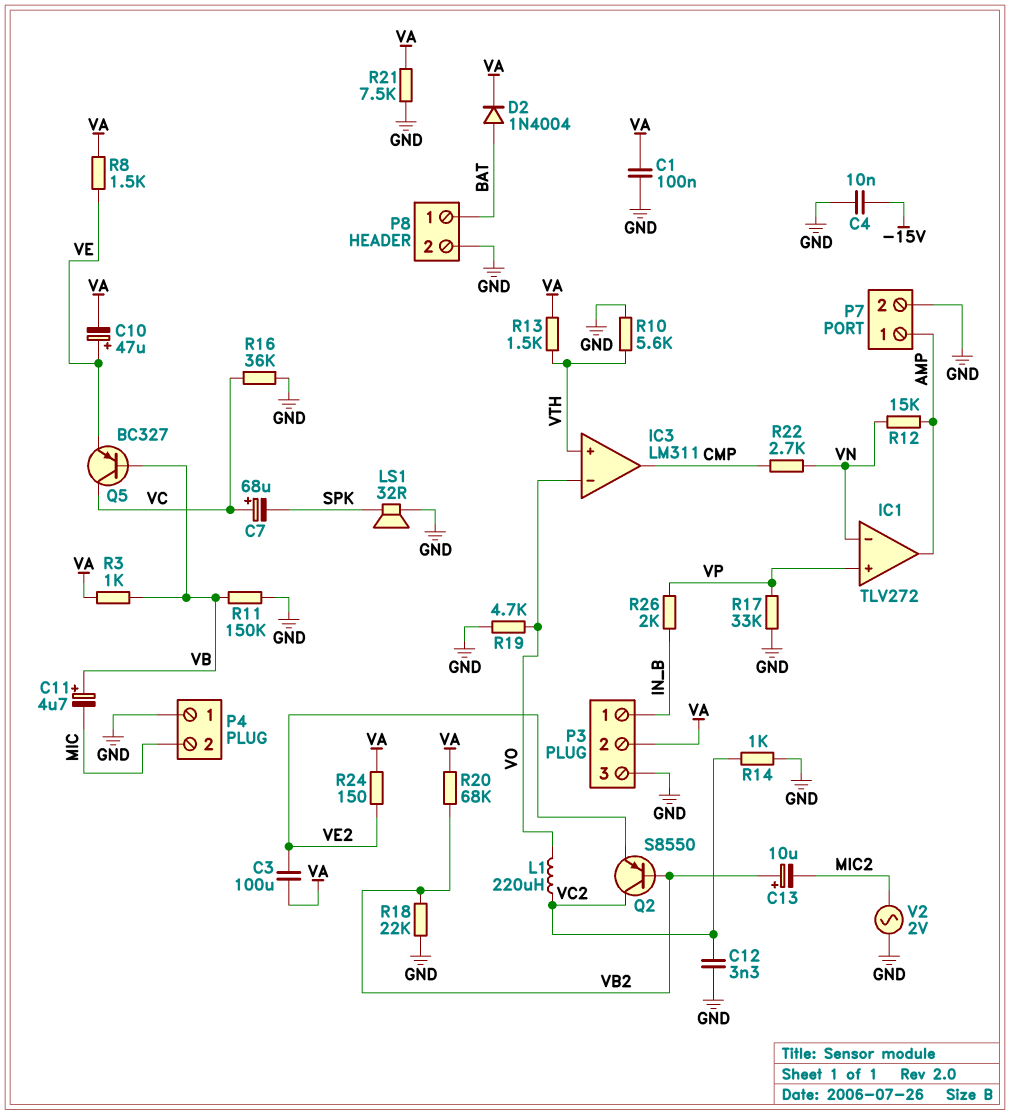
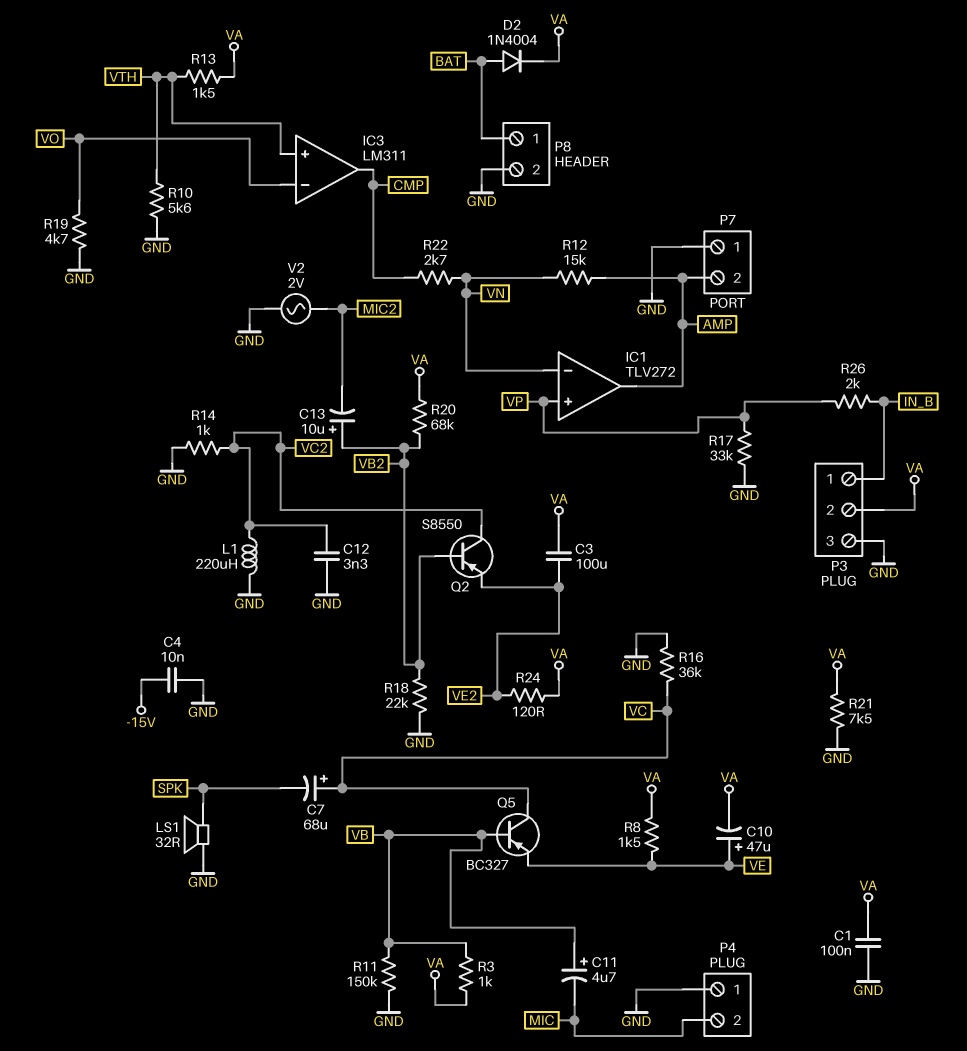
L1: 220uH (VC2, VO) -> 220uH (GND, VC2)
P7 pin 1: AMP -> GND
P7 pin 2: GND -> AMP
R24: 150 (VA, VE2) -> 120 (VA, VE2)

